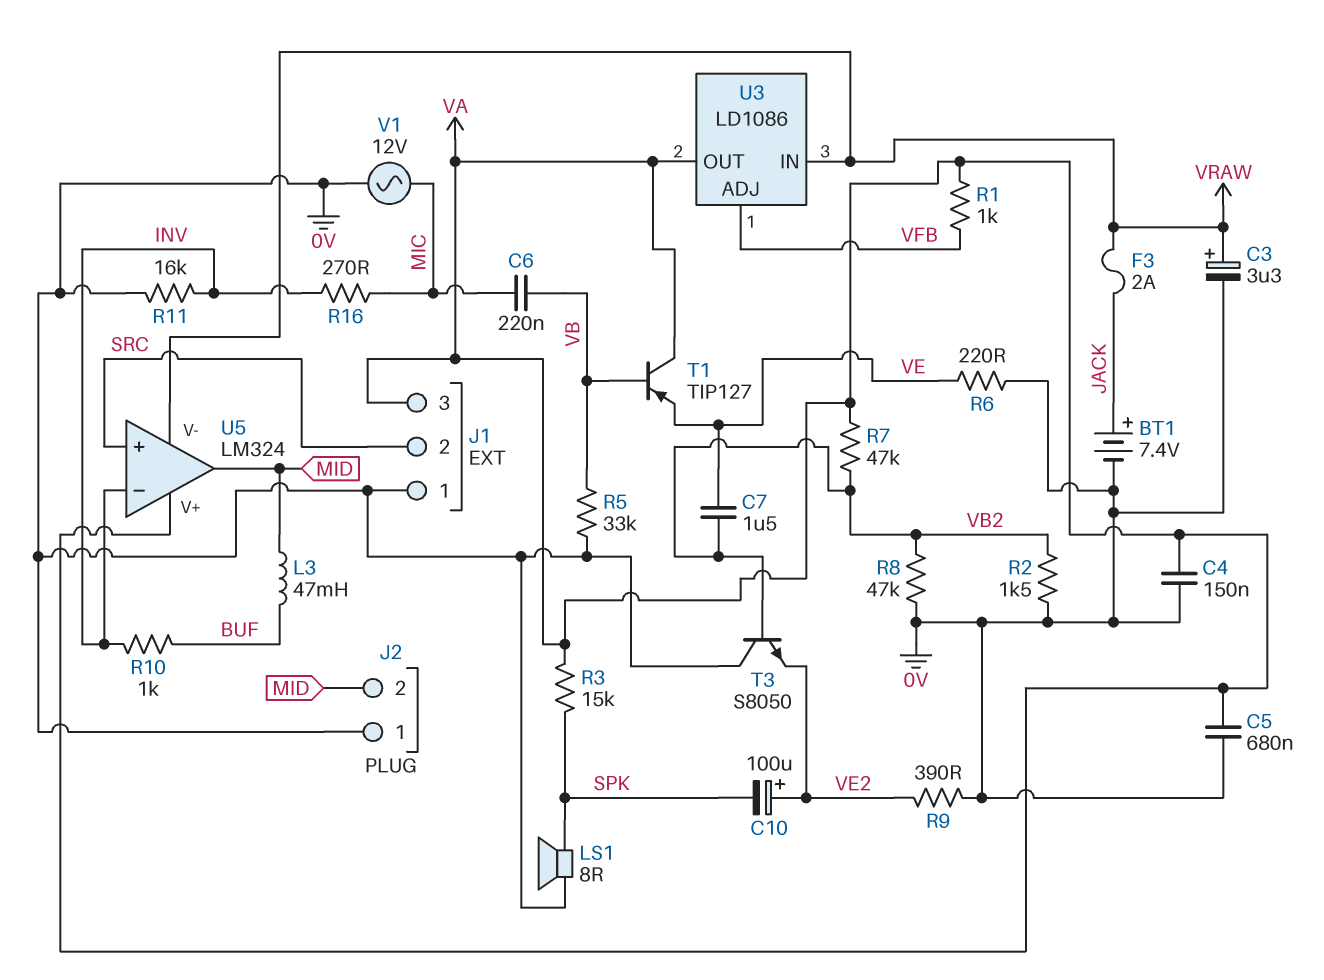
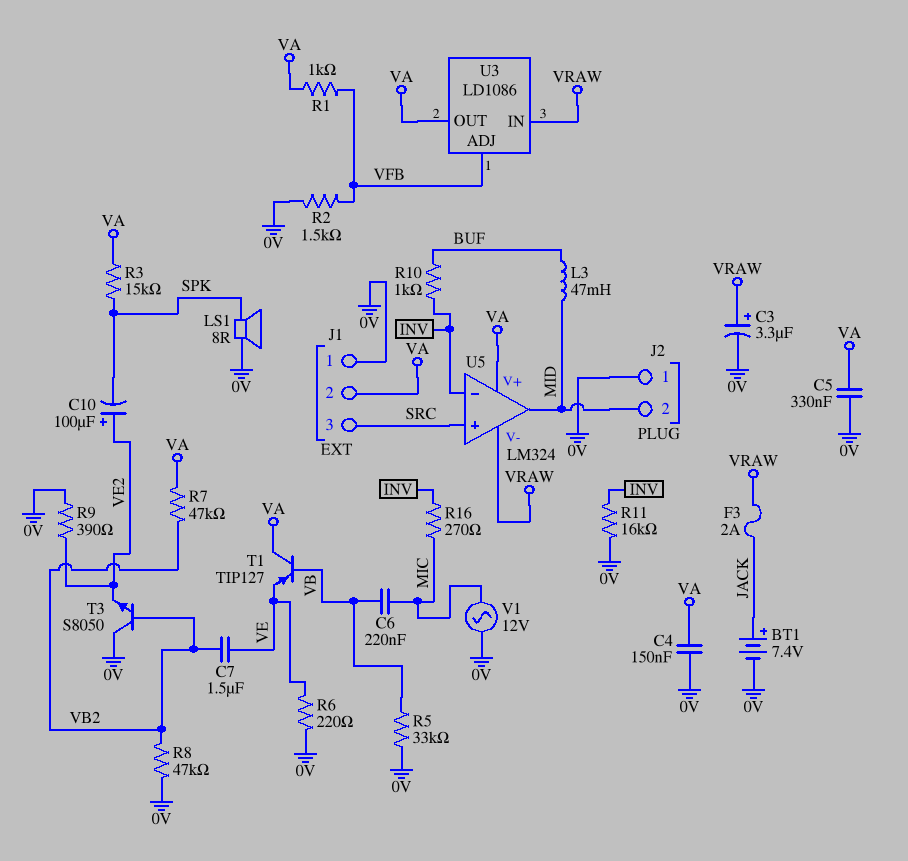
C5: 680nF (0V, VA) -> 330nF (0V, VA)
J1 pin 2: SRC -> VA
J1 pin 3: VA -> SRC
R2: 1.5k (0V, VB2) -> 1.5k (0V, VFB)

